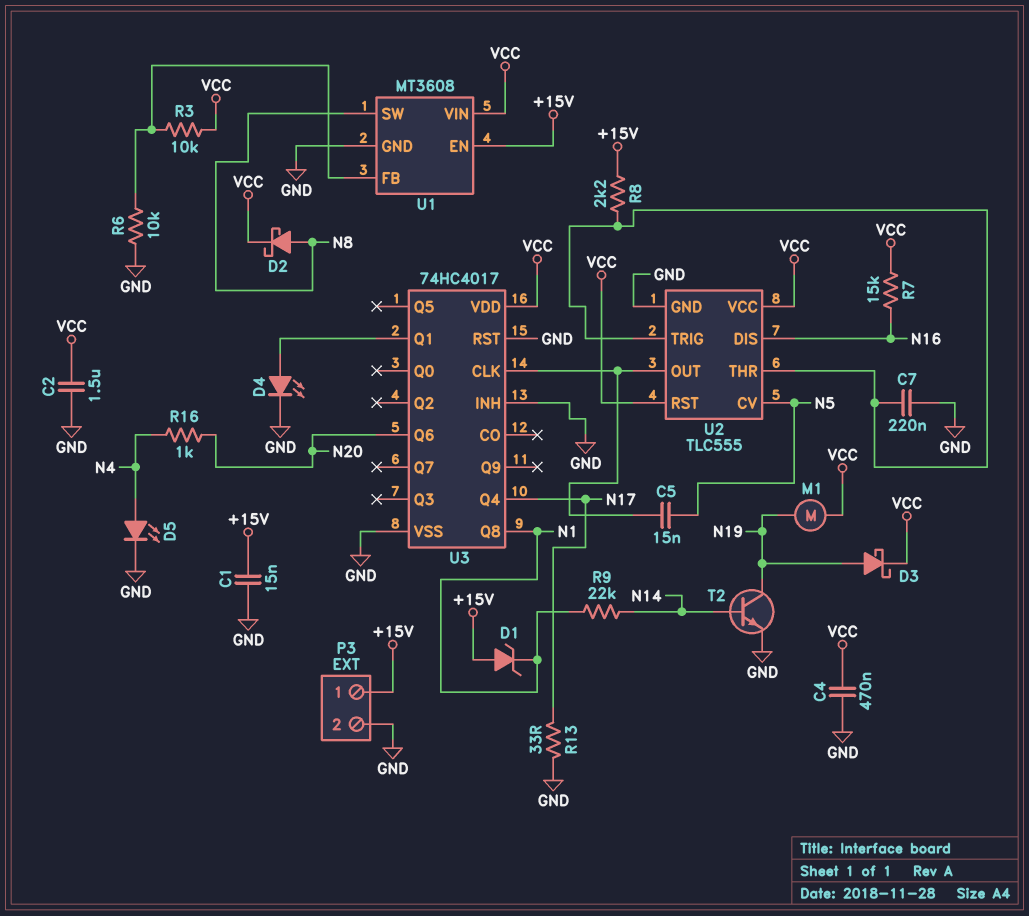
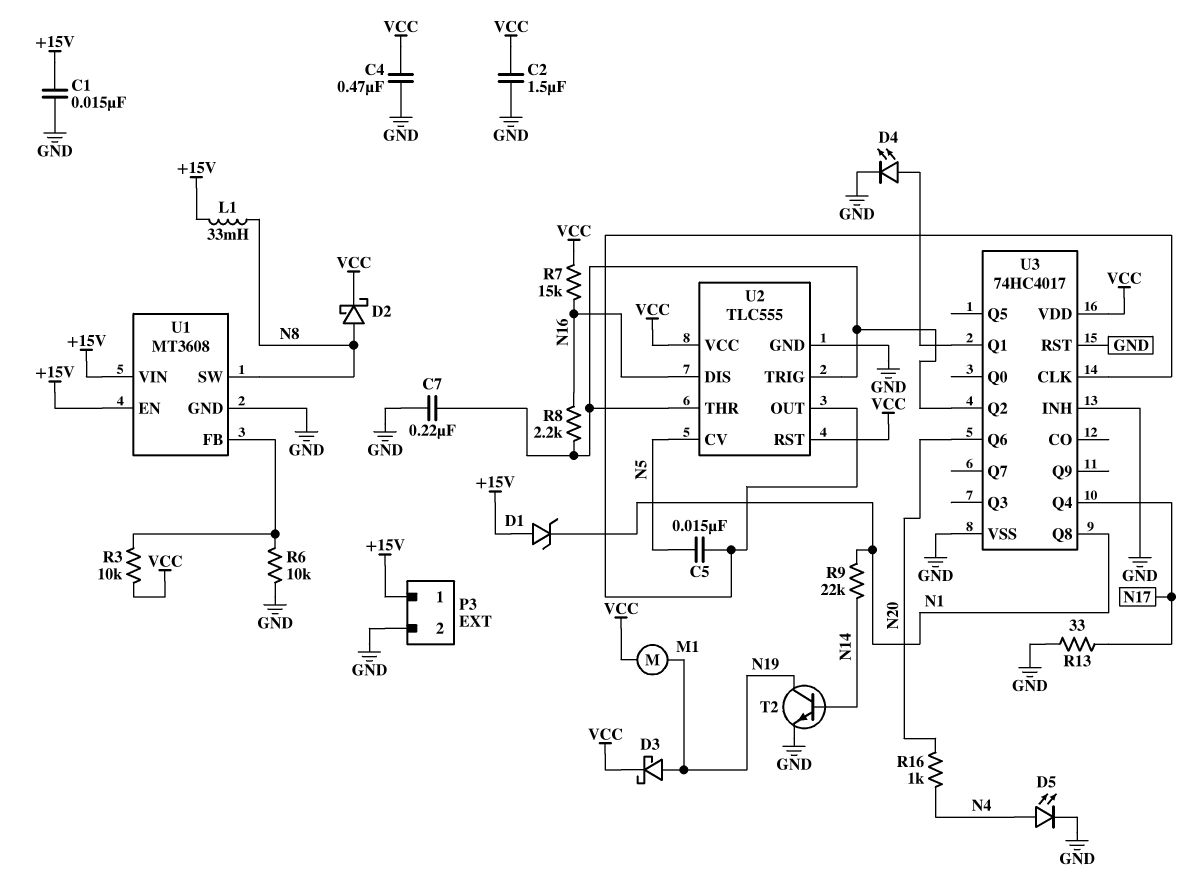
L1: none -> 33mH (+15V, N8)
R8: 2.2k (+15V, U2/THR) -> 2.2k (N16, U2/THR)
U1 pin VIN: VCC -> +15V
U3 pin Q2: none -> U2/THR

